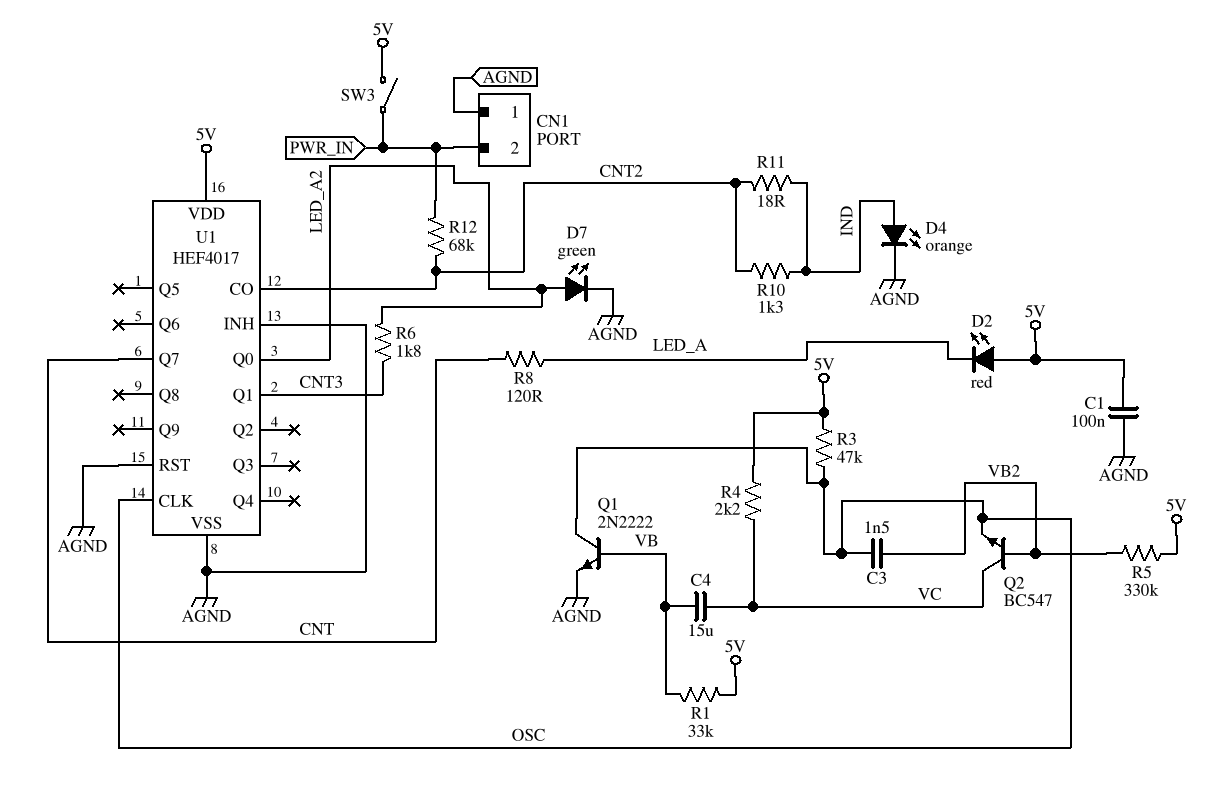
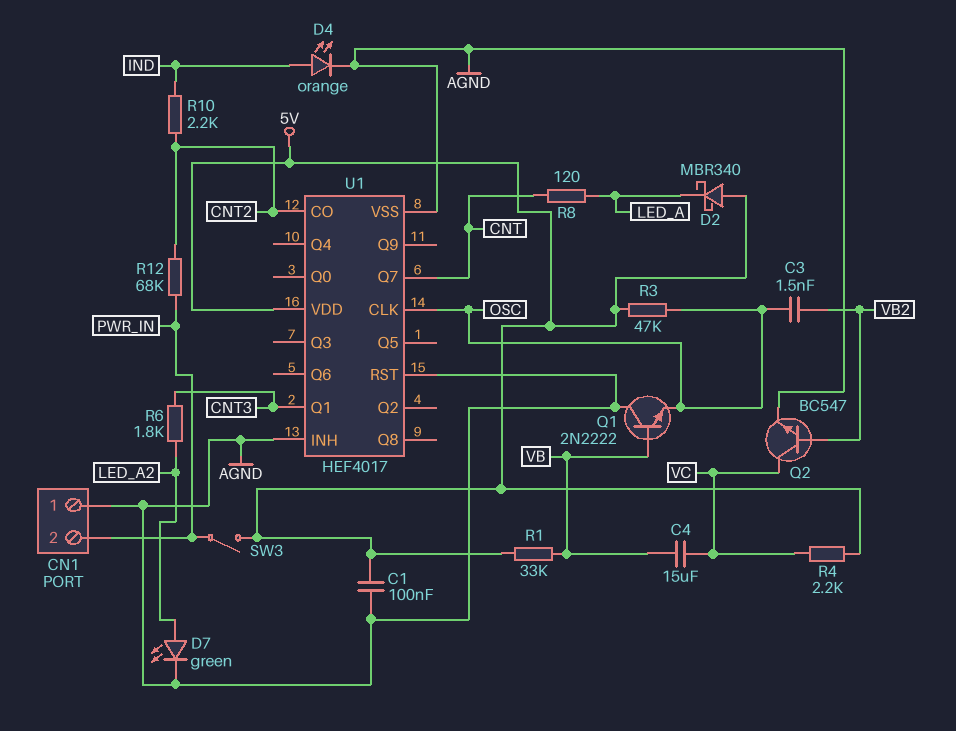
D2: LED red (A 5V, K LED_A) -> schottky MBR340 (A 5V, K LED_A)
Q1: NPN 2N2222 (B VB, C OSC, E AGND) -> NPN 2N2222 (B VB, C AGND, E OSC)
Q2: NPN BC547 (B VB2, C VC, E OSC) -> NPN BC547 (B VB2, C VC, E AGND)
R5: 330k (5V, VB2) -> none
R10: 1.3k (CNT2, IND) -> 2.2k (CNT2, IND)
R11: 18 (CNT2, IND) -> none
U1 pin Q0: LED_A2 -> none

